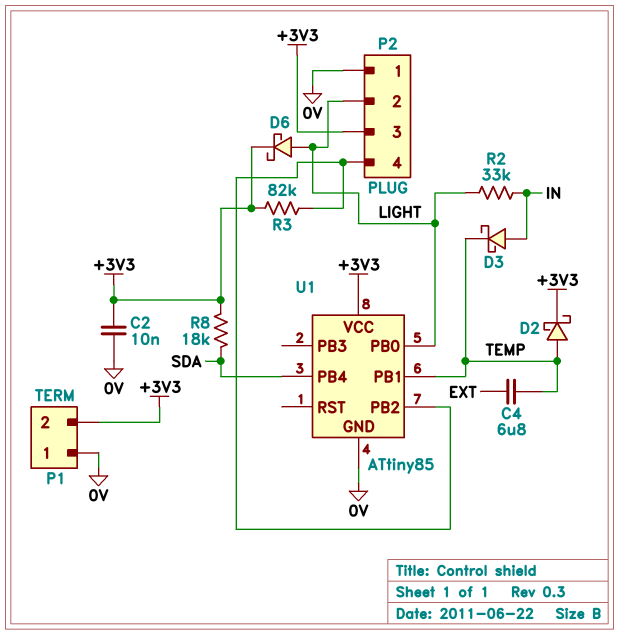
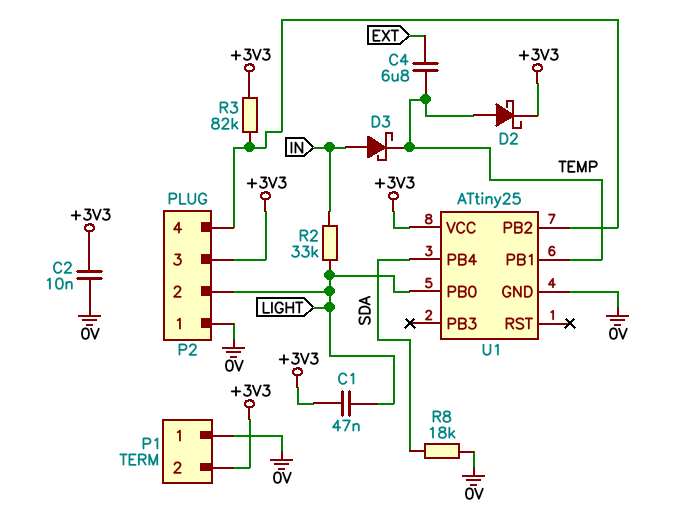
C1: none -> 47nF (+3V3, LIGHT)
D6: schottky (A LIGHT, K +3V3) -> none
R8: 18k (+3V3, SDA) -> 18k (0V, SDA)
U1: ATtiny85 -> ATtiny25

